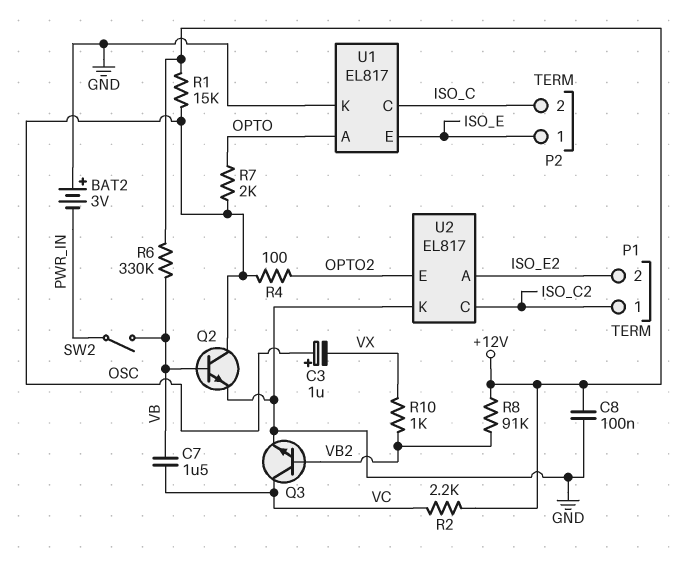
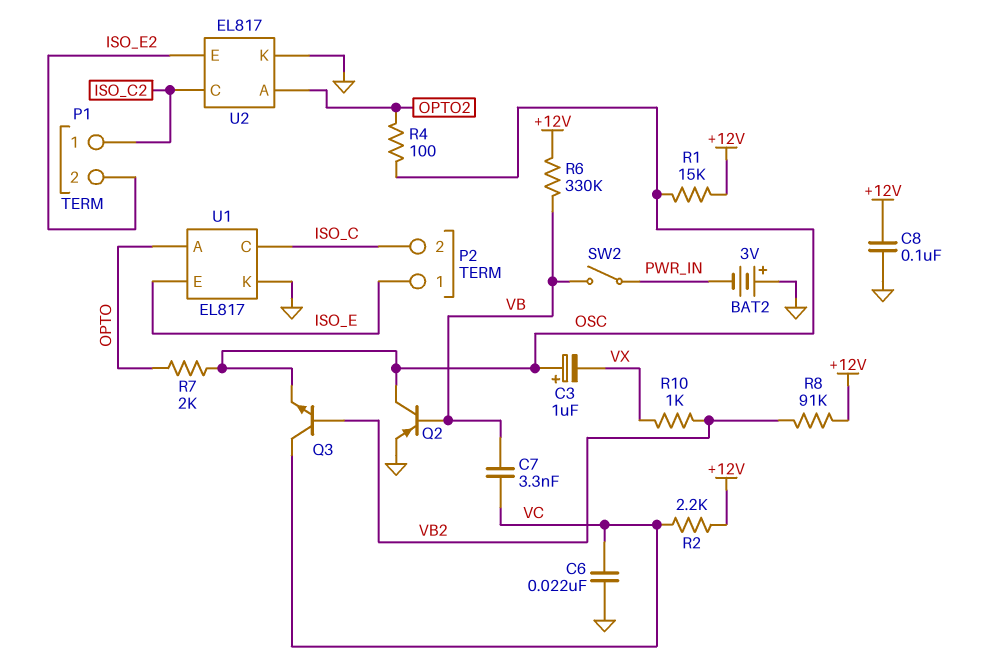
C6: none -> 22nF (GND, VC)
C7: 1.5uF (VB, VC) -> 3.3nF (VB, VC)
Q2: NPN (B VB, C OSC, E GND) -> PNP (B VB, C OSC, E GND)
Q3: NPN (B VB2, C VC, E GND) -> NPN (B VB2, C VC, E OSC)
U2 pin A: ISO_E2 -> OPTO2
U2 pin E: OPTO2 -> ISO_E2

